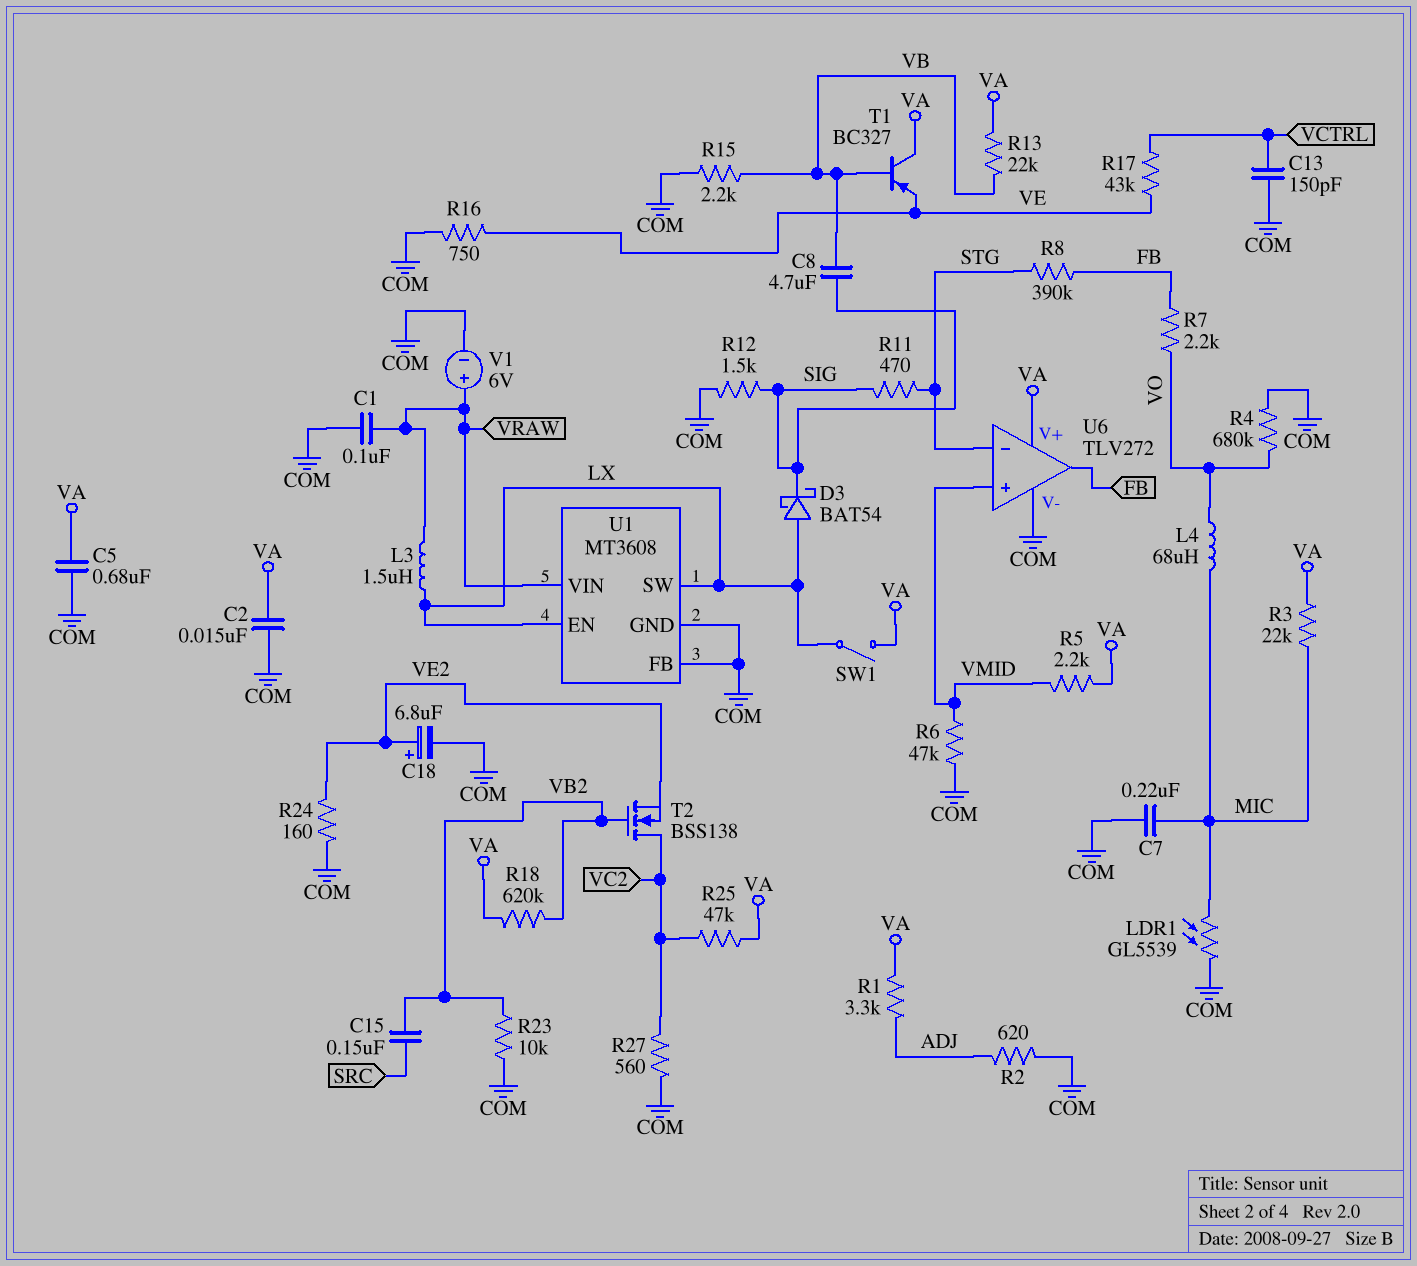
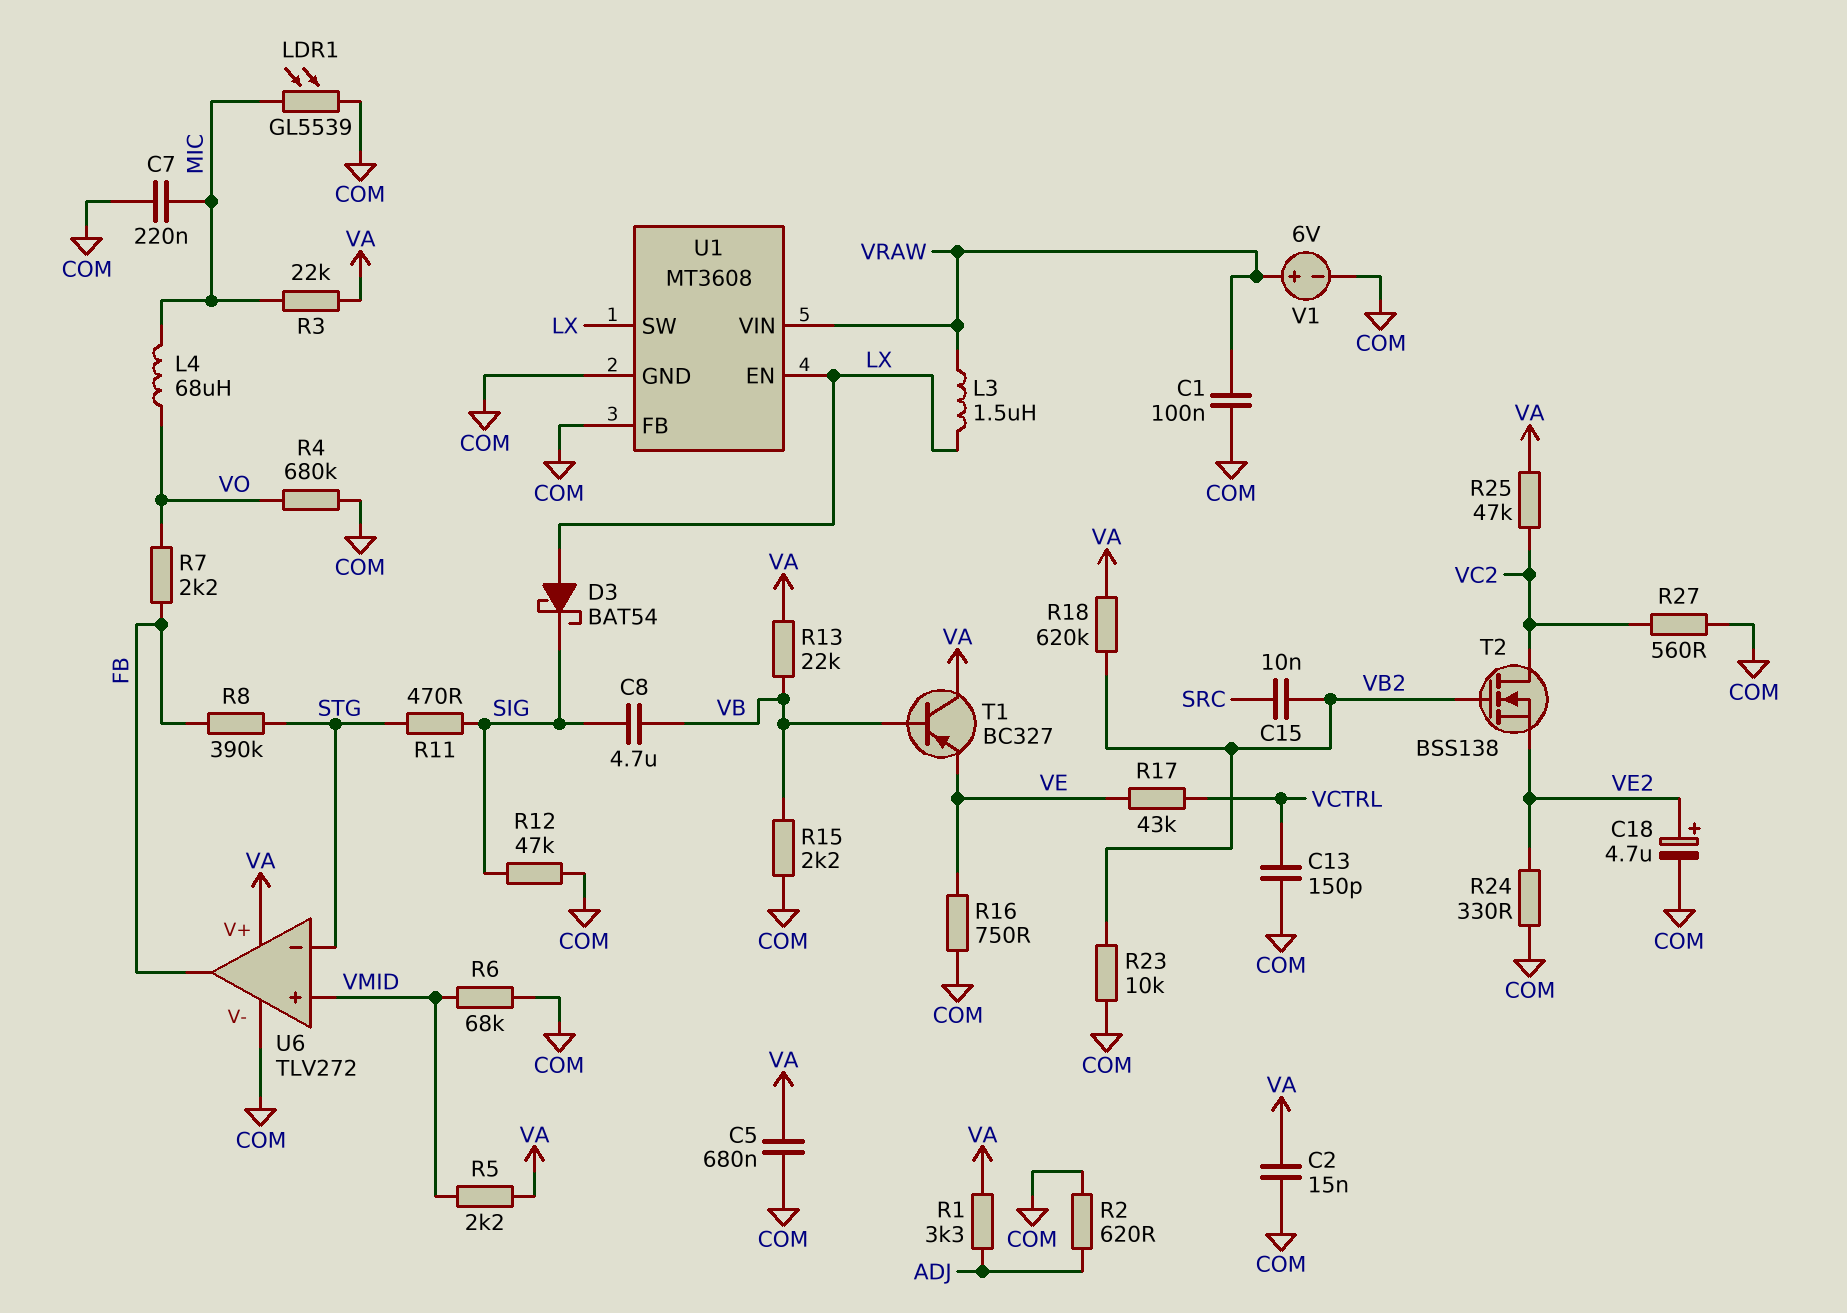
C15: 150nF (SRC, VB2) -> 10nF (SRC, VB2)
C18: 6.8uF (plus VE2, minus COM) -> 4.7uF (plus VE2, minus COM)
R6: 47k (COM, VMID) -> 68k (COM, VMID)
R12: 1.5k (COM, SIG) -> 47k (COM, SIG)
R24: 160 (COM, VE2) -> 330 (COM, VE2)
SW1: switch (LX, VA) -> none

